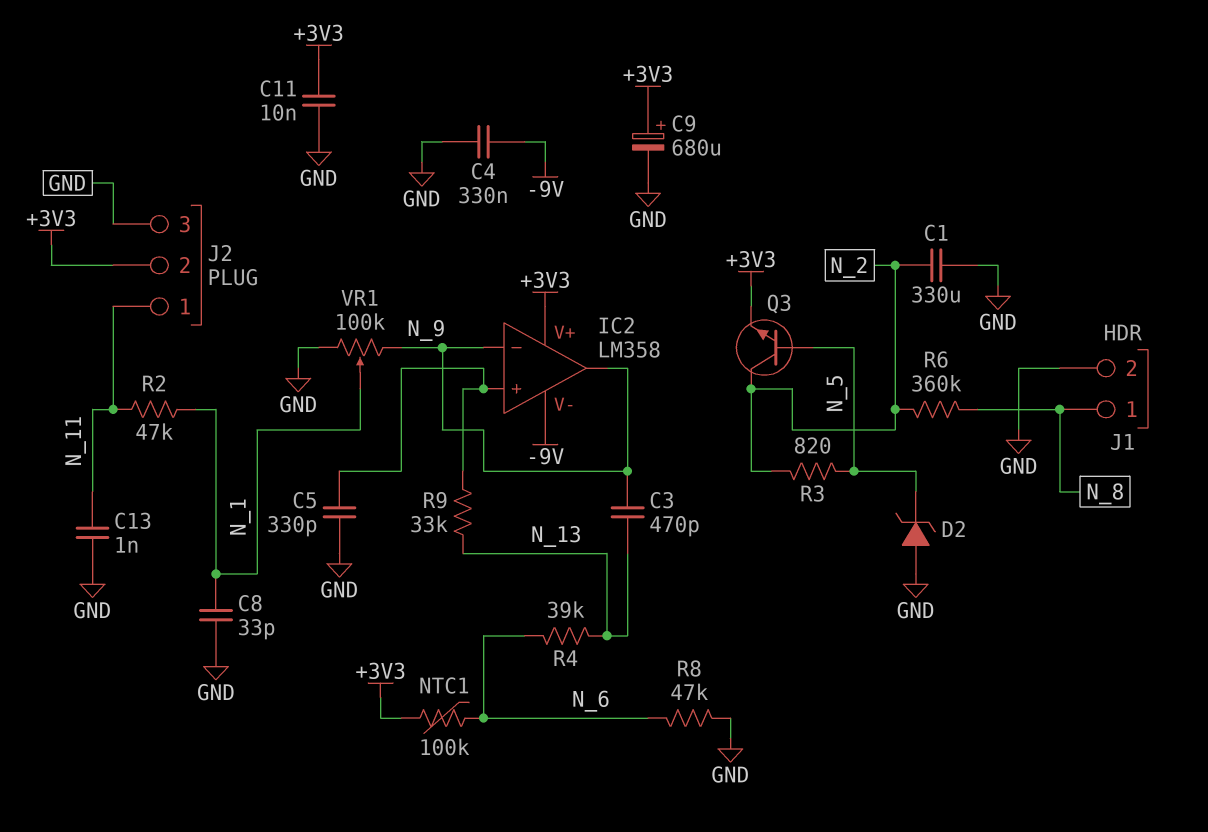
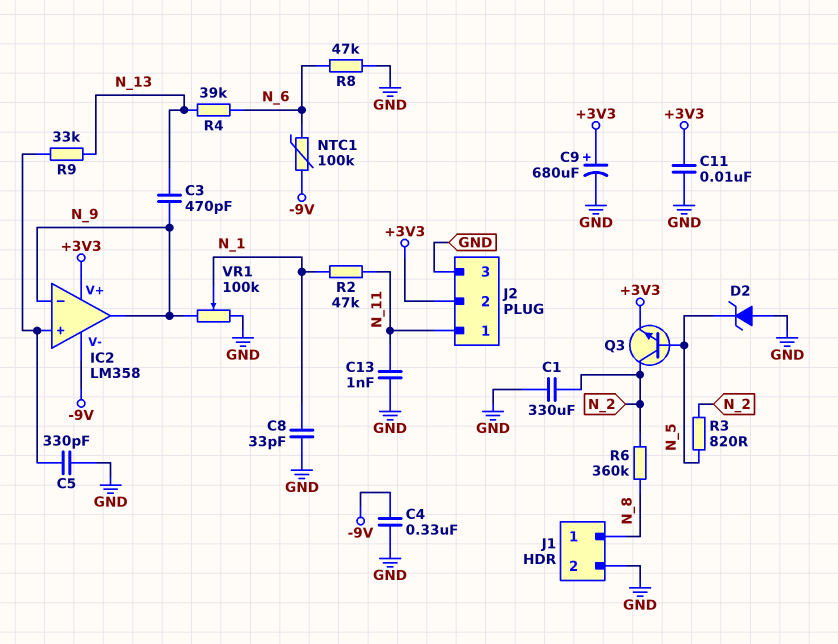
NTC1: 100k (+3V3, N_6) -> 100k (-9V, N_6)

